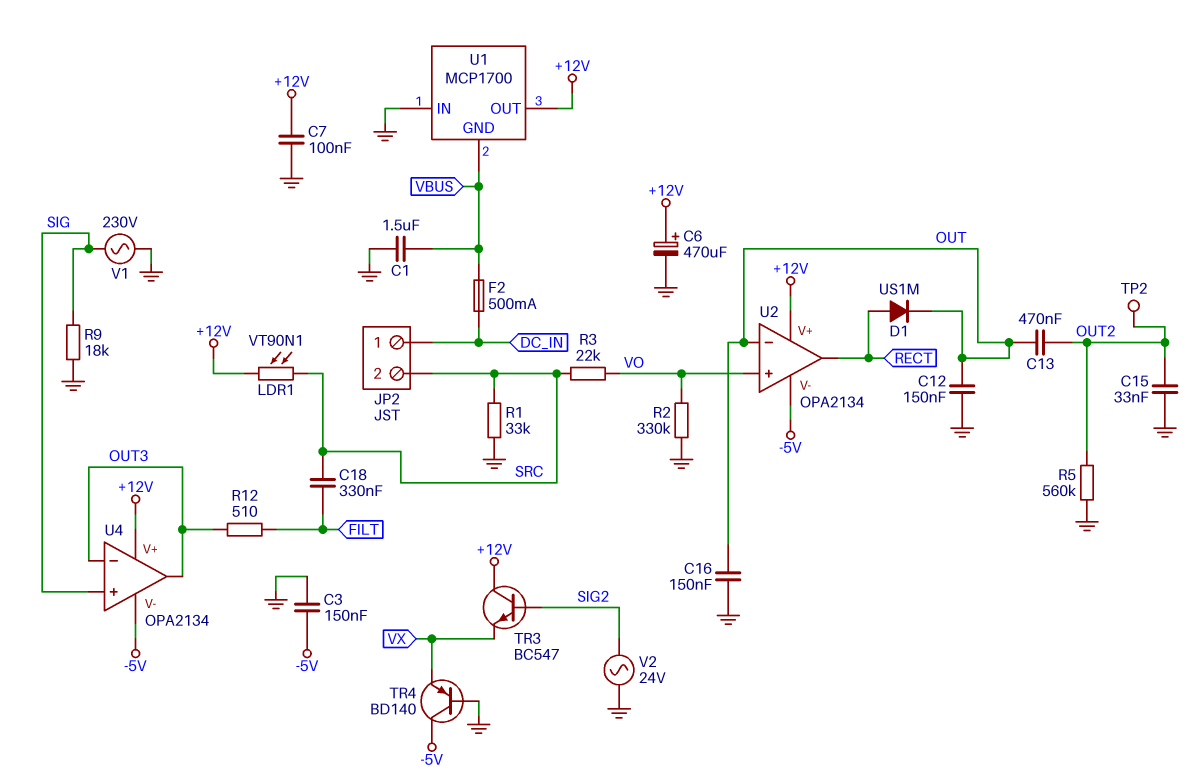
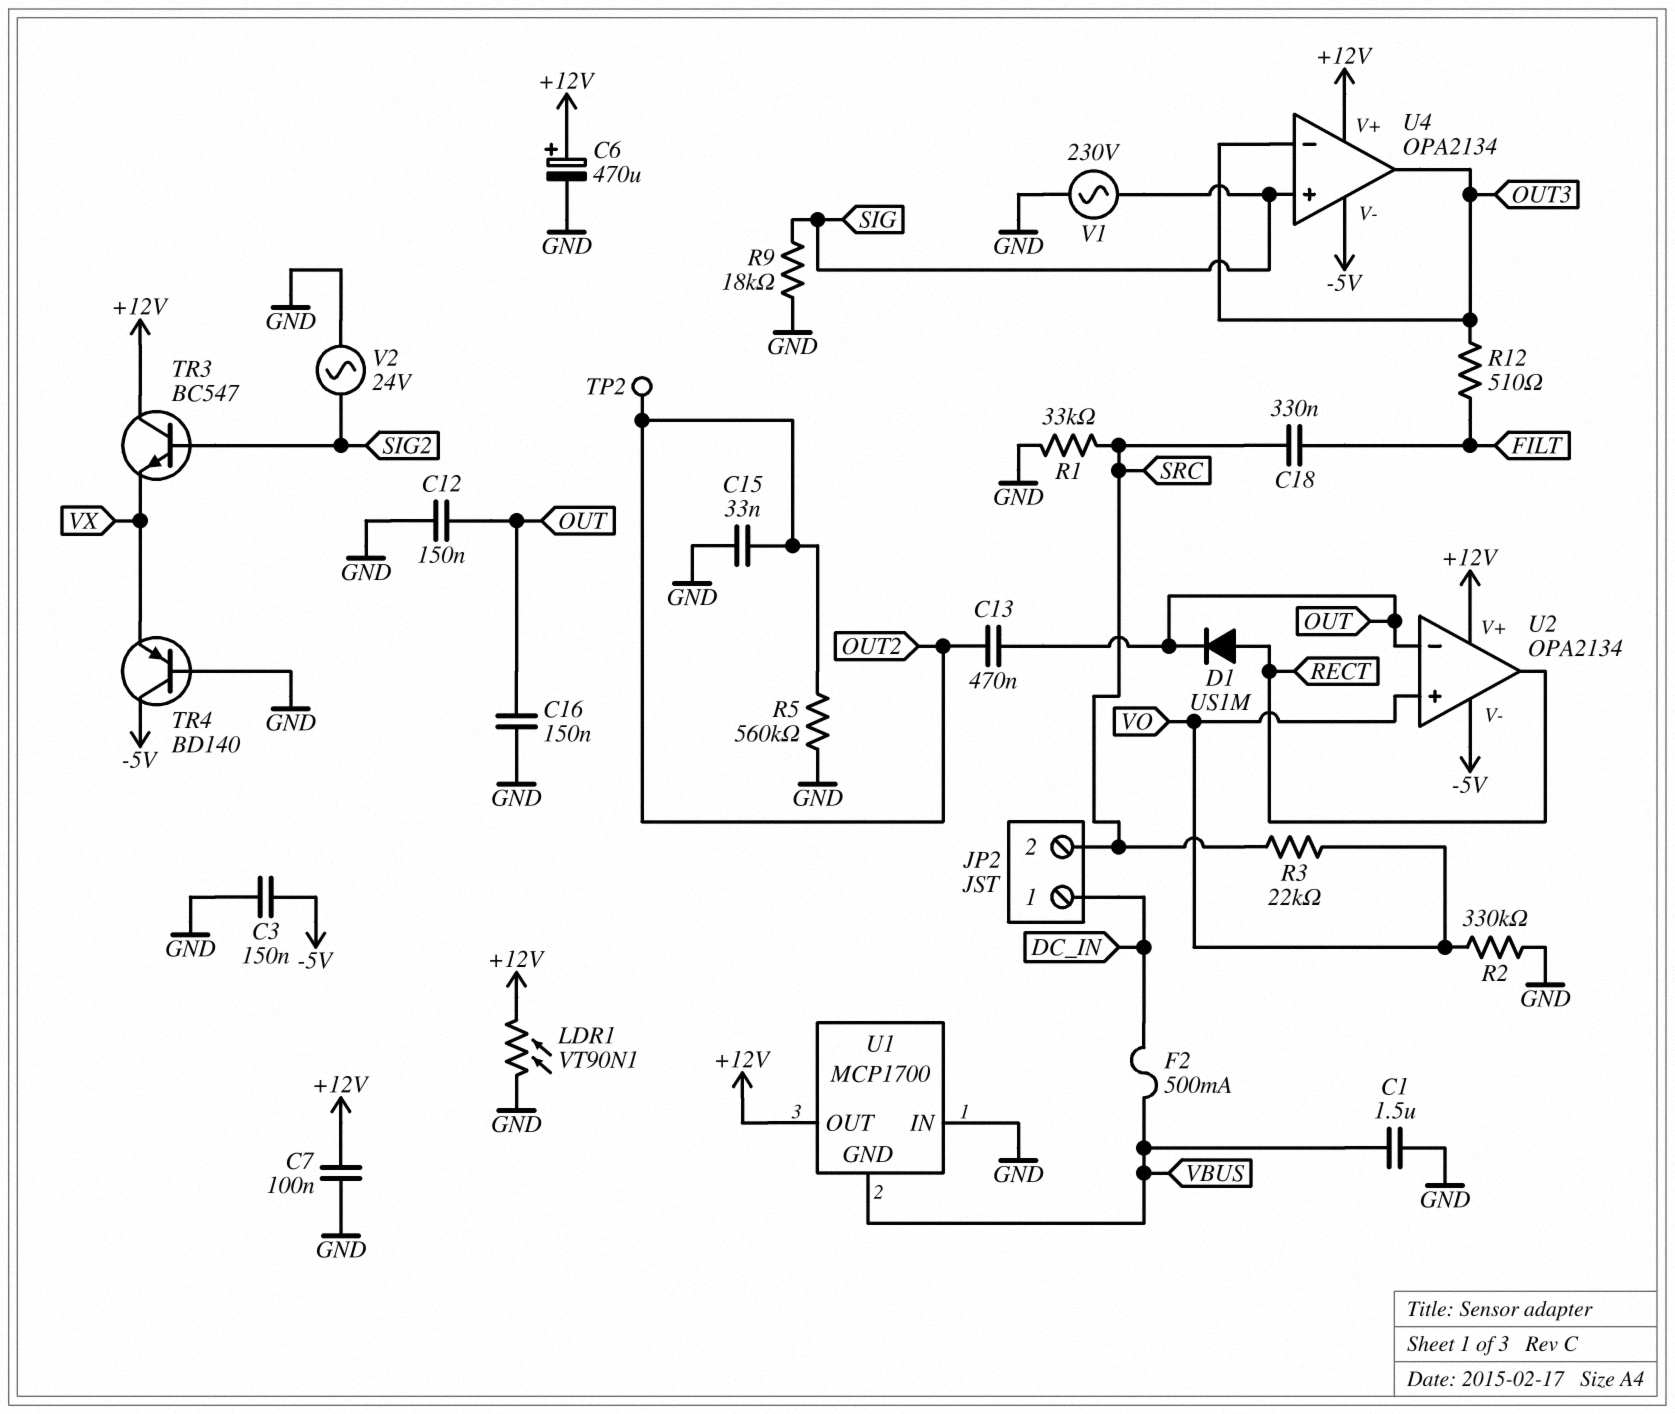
LDR1: VT90N1 (+12V, SRC) -> VT90N1 (+12V, GND)

